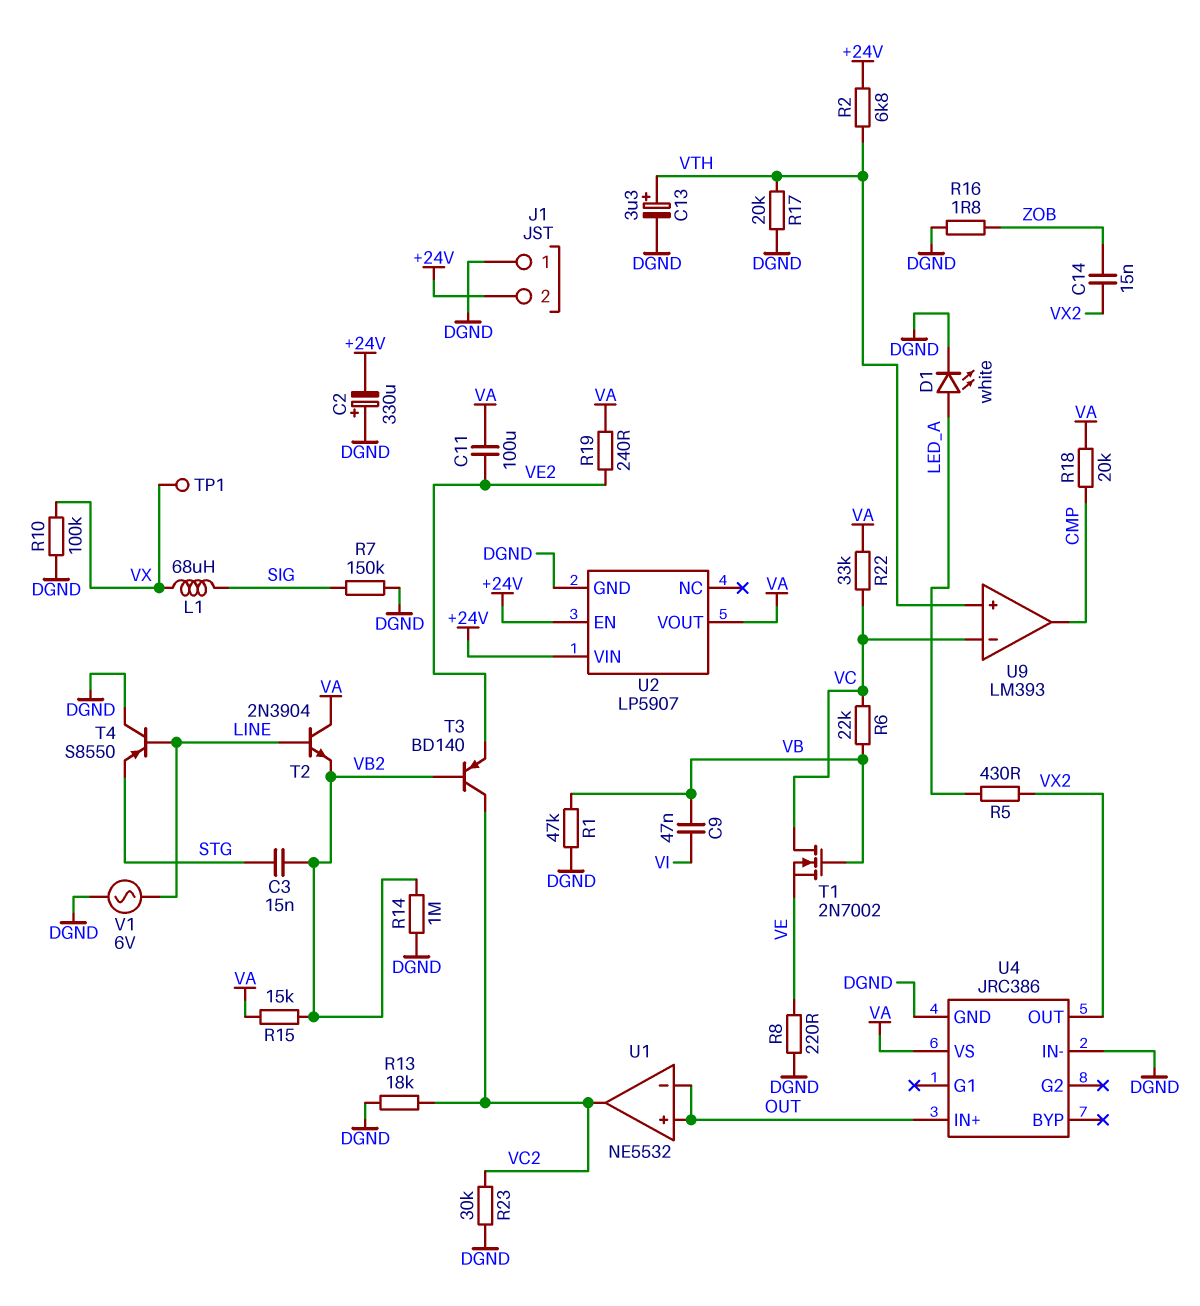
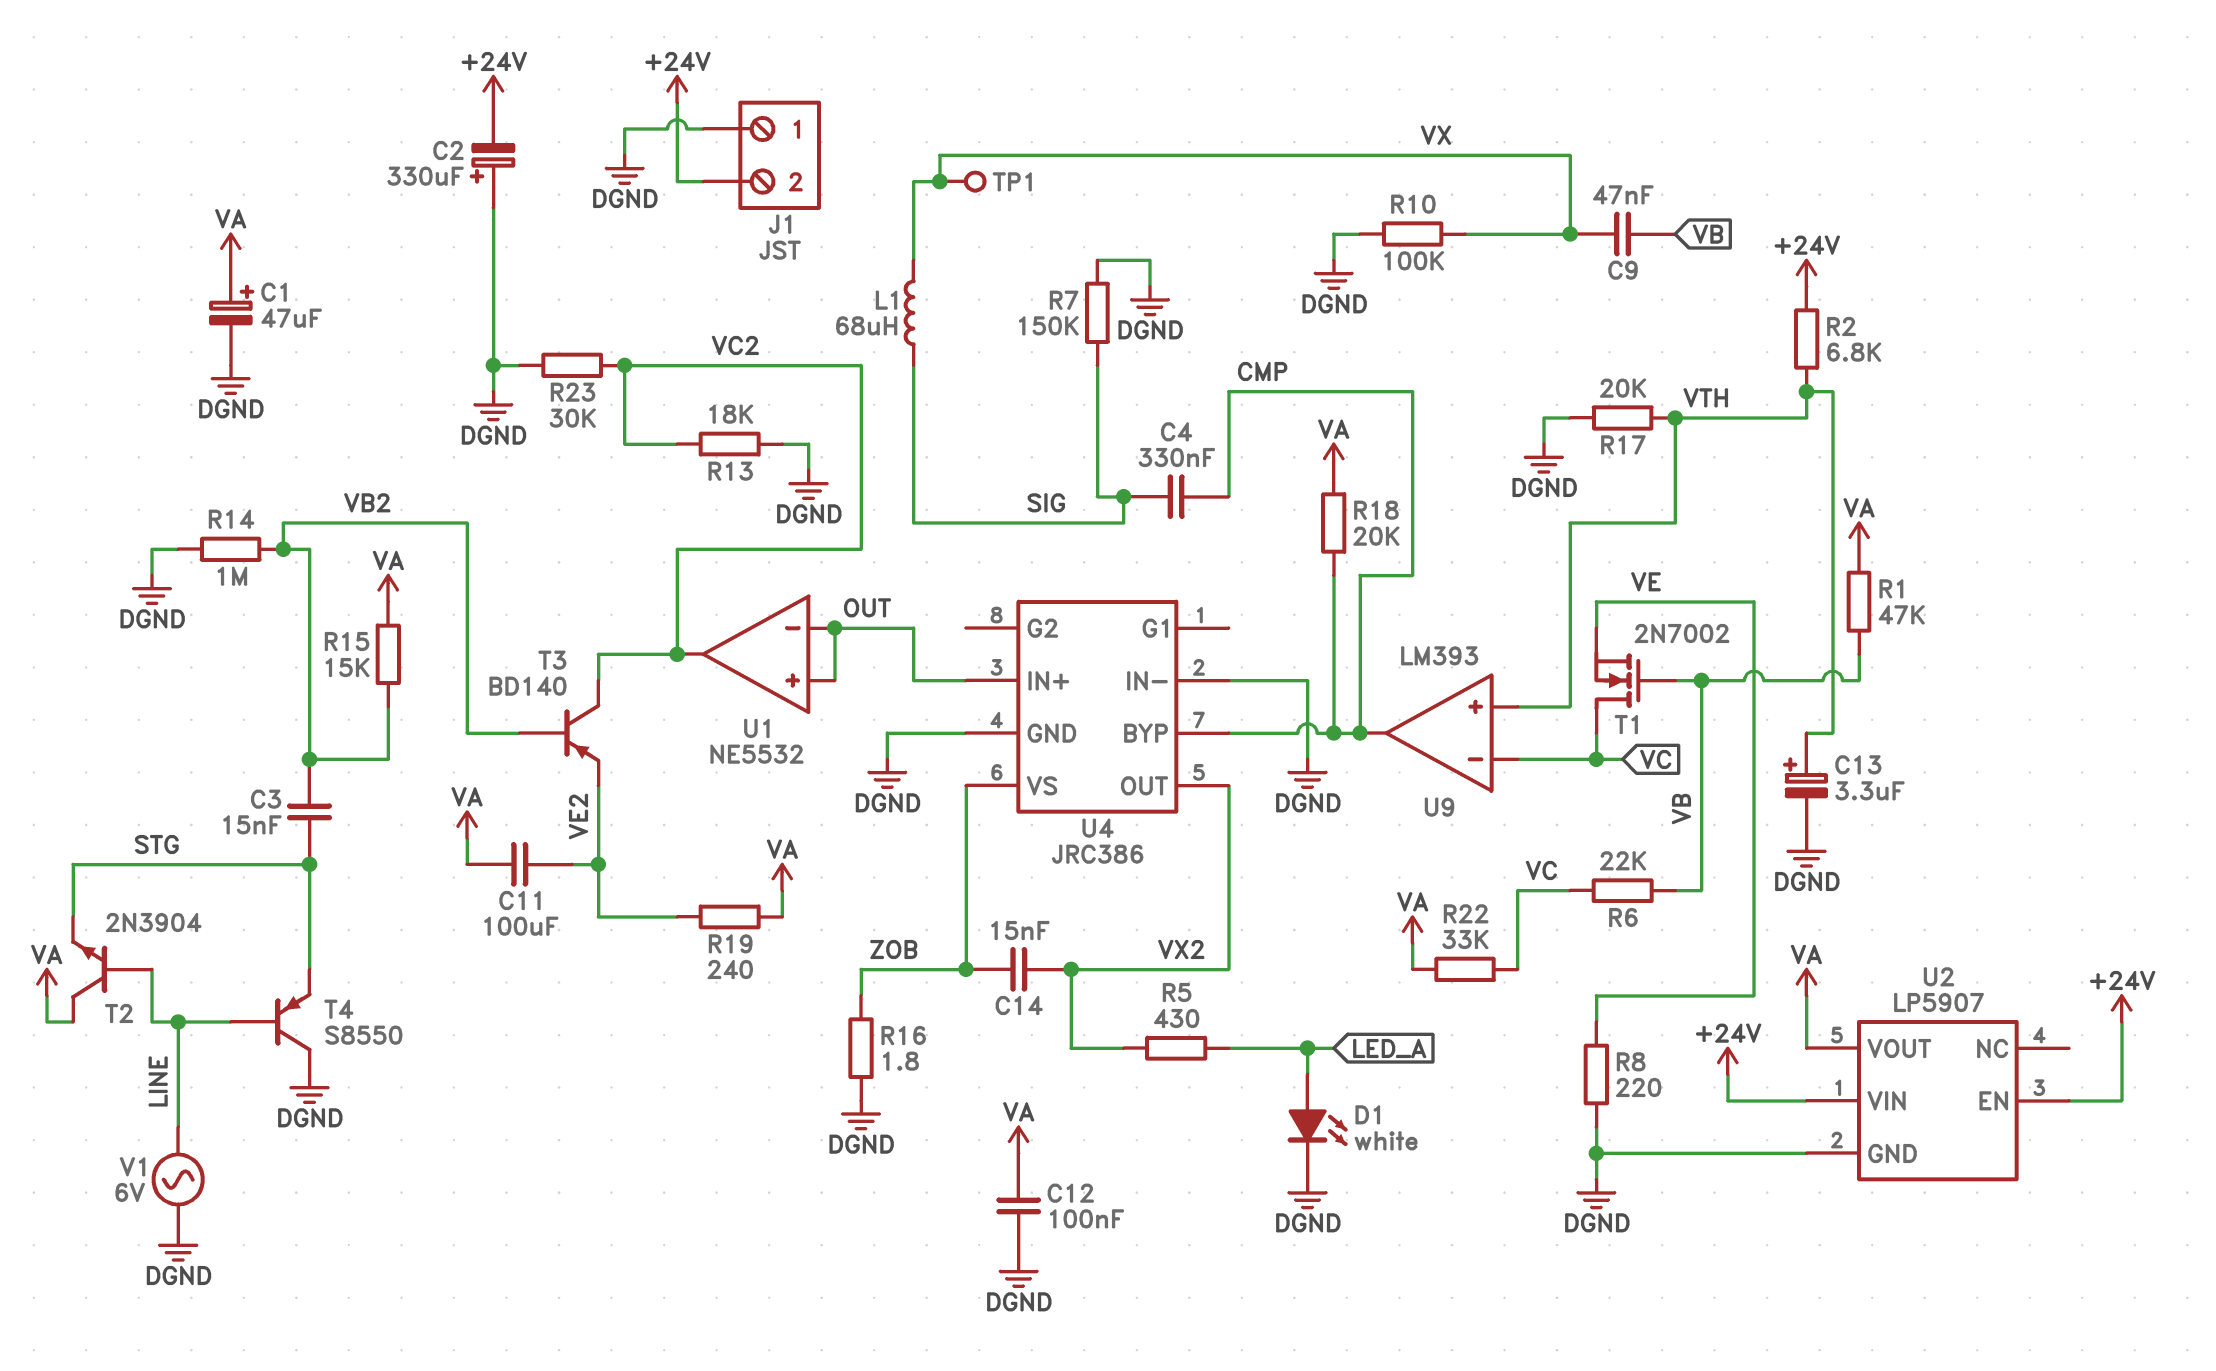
C1: none -> 47uF (plus VA, minus DGND)
C4: none -> 330nF (CMP, SIG)
C9: 47nF (VB, VI) -> 47nF (VB, VX)
C12: none -> 100nF (DGND, VA)
R1: 47k (DGND, VB) -> 47k (VA, VB)
T2: NPN 2N3904 (B LINE, C VA, E VB2) -> NPN 2N3904 (B LINE, C VA, E STG)
U4 pin BYP: none -> CMP
U4 pin VS: VA -> ZOB

